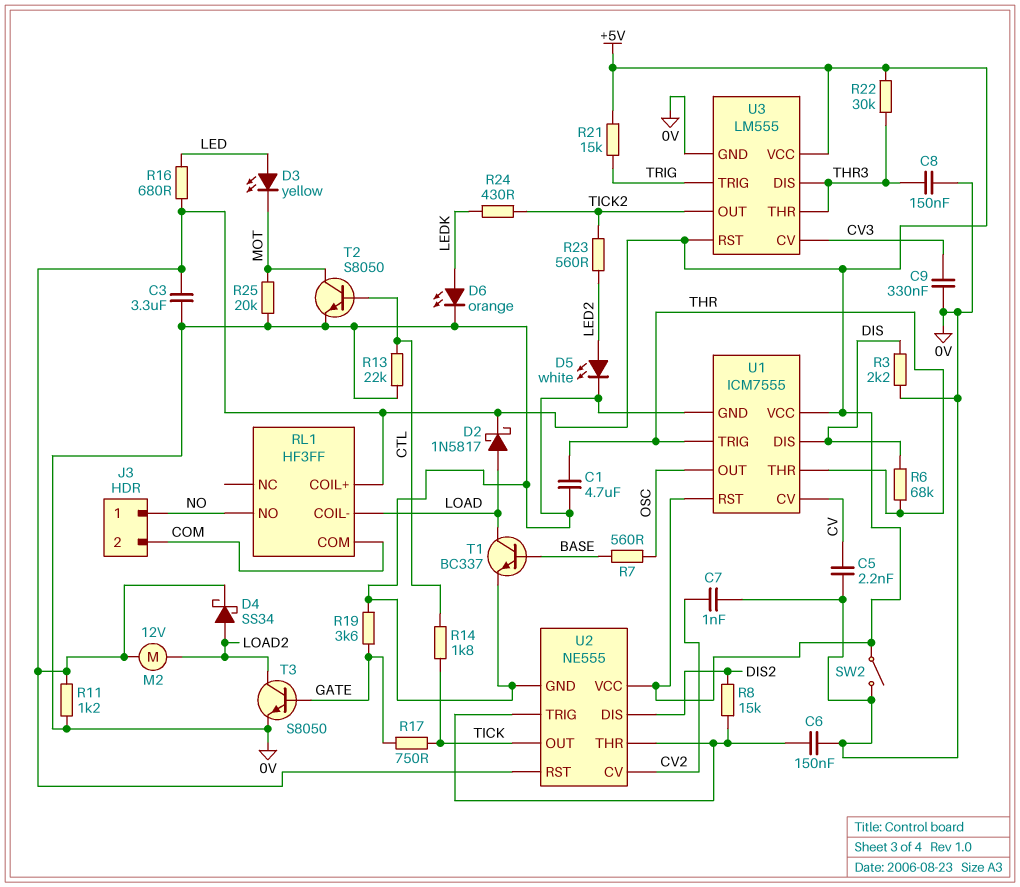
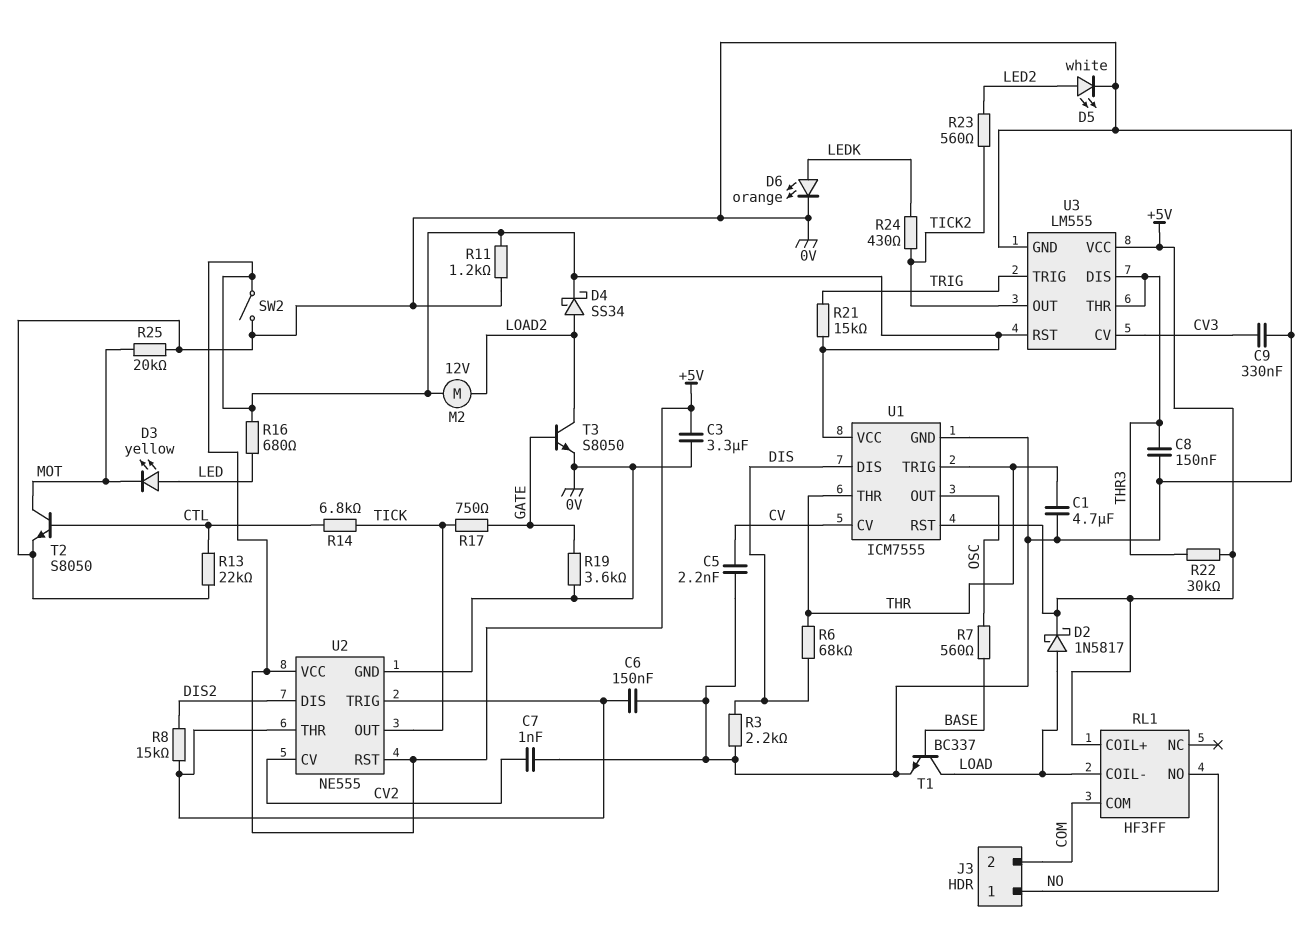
R14: 1.8k (CTL, TICK) -> 6.8k (CTL, TICK)

